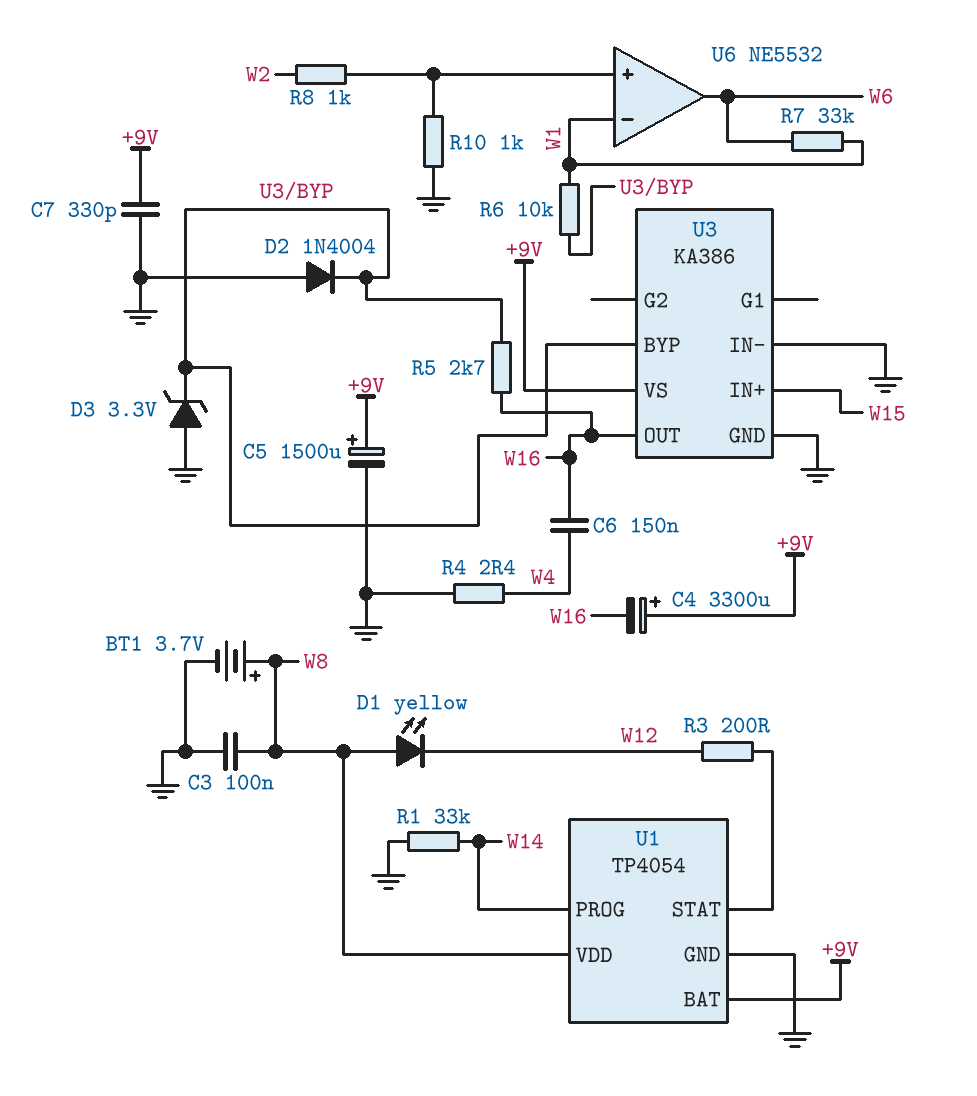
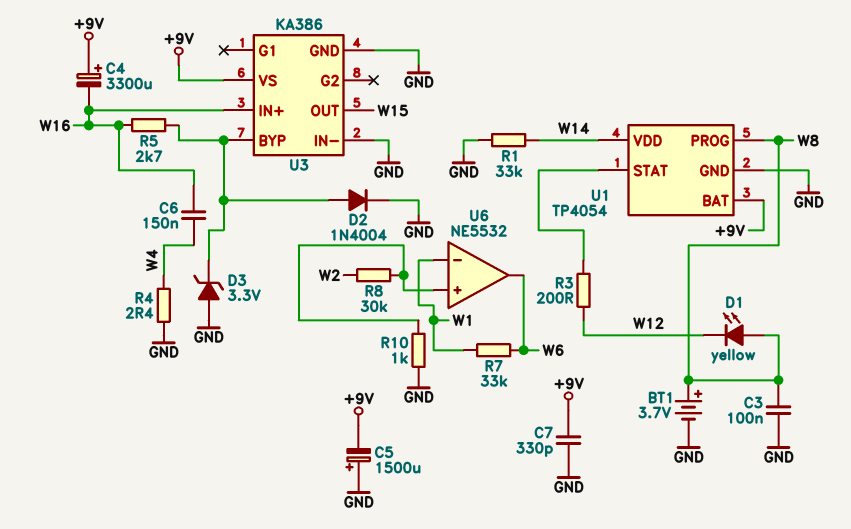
C5: 1500uF (plus +9V, minus GND) -> 1500uF (plus GND, minus +9V)
D2: diode 1N4004 (A GND, K U3/BYP) -> diode 1N4004 (A U3/BYP, K GND)
R6: 10k (U3/BYP, W1) -> none
R8: 1k (U6/in+, W2) -> 30k (U6/in+, W2)
U1 pin PROG: W14 -> W8
U1 pin VDD: W8 -> W14
U3 pin IN+: W15 -> W16
U3 pin OUT: W16 -> W15

